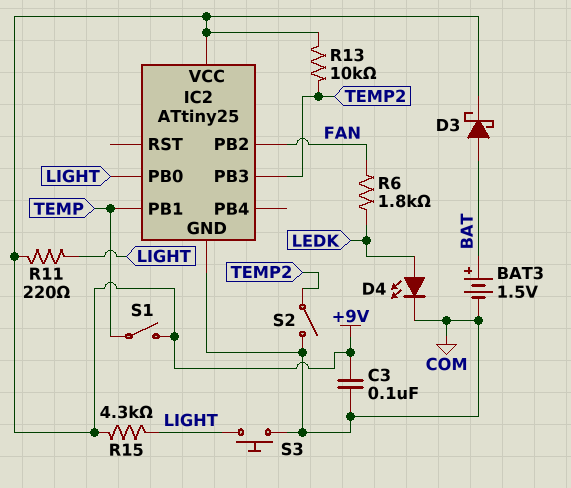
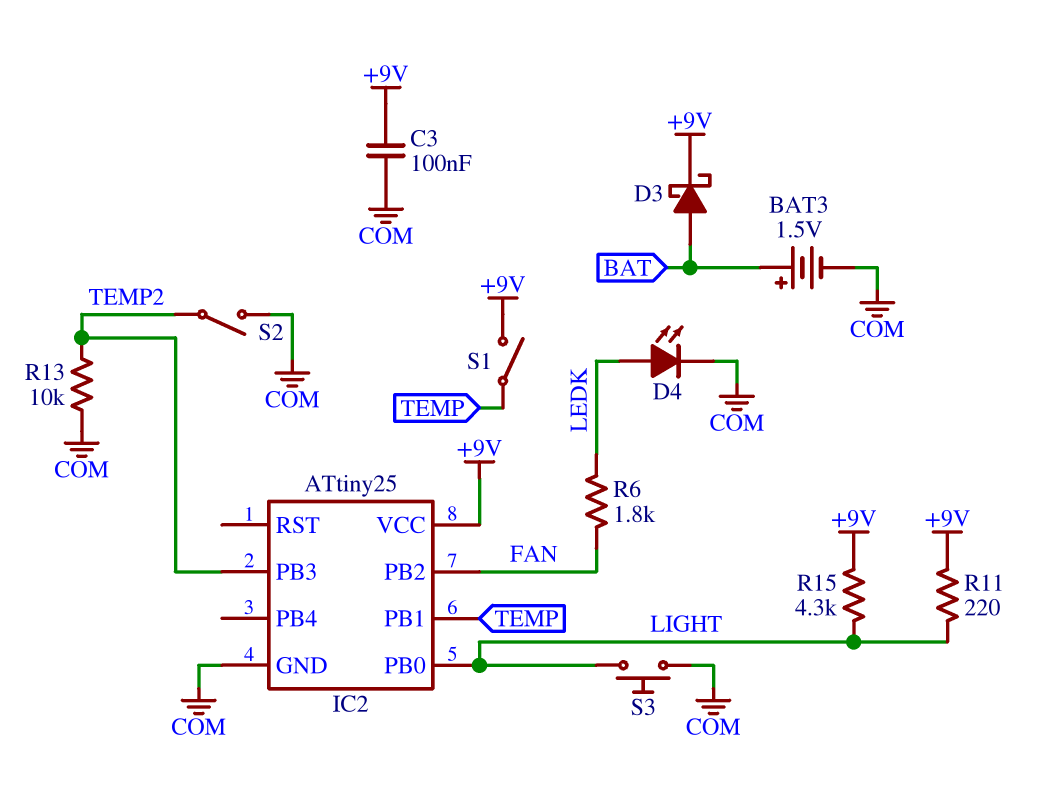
R13: 10k (+9V, TEMP2) -> 10k (COM, TEMP2)

